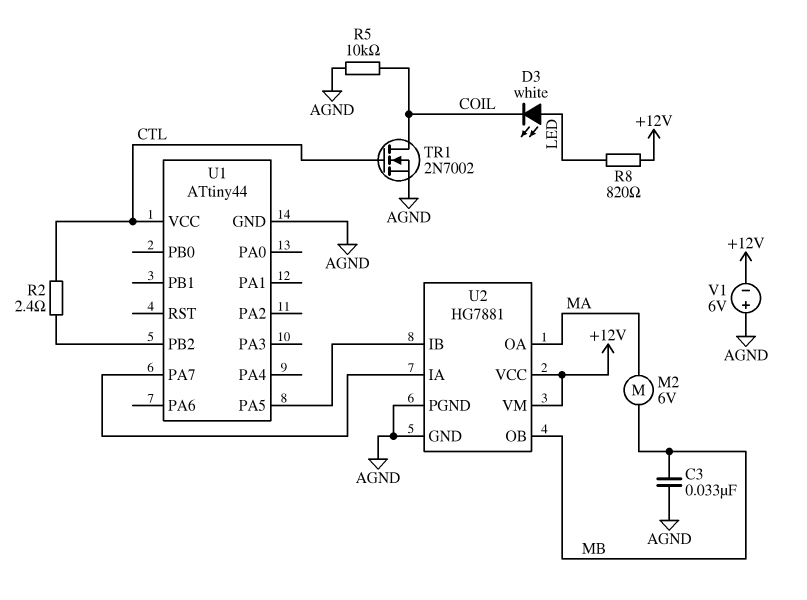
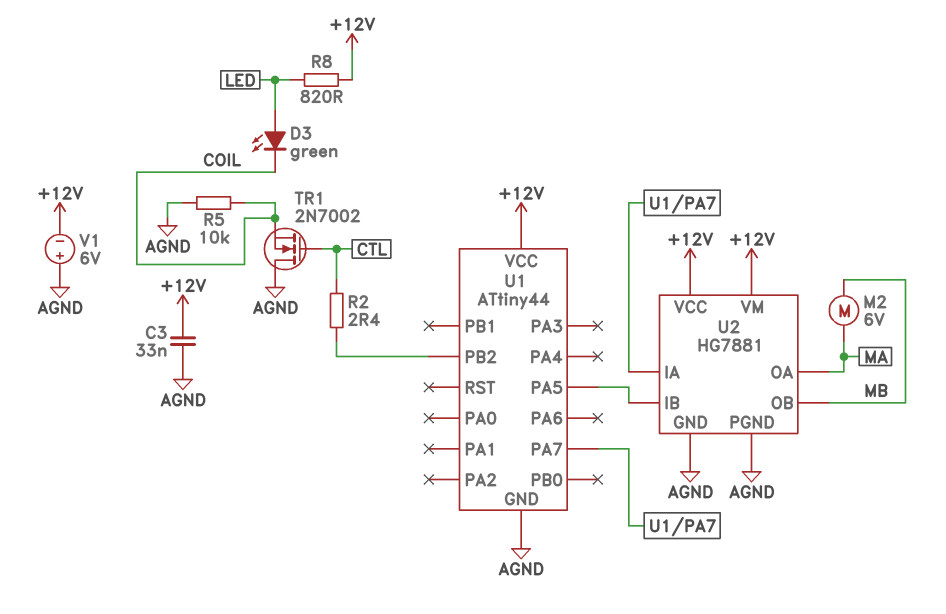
C3: 33nF (AGND, MB) -> 33nF (+12V, AGND)
D3: LED white (A LED, K COIL) -> LED green (A LED, K COIL)
TR1: NMOS 2N7002 (G CTL, D COIL, S AGND) -> NMOS 2N7002 (G CTL, D AGND, S COIL)
U1 pin VCC: CTL -> +12V

